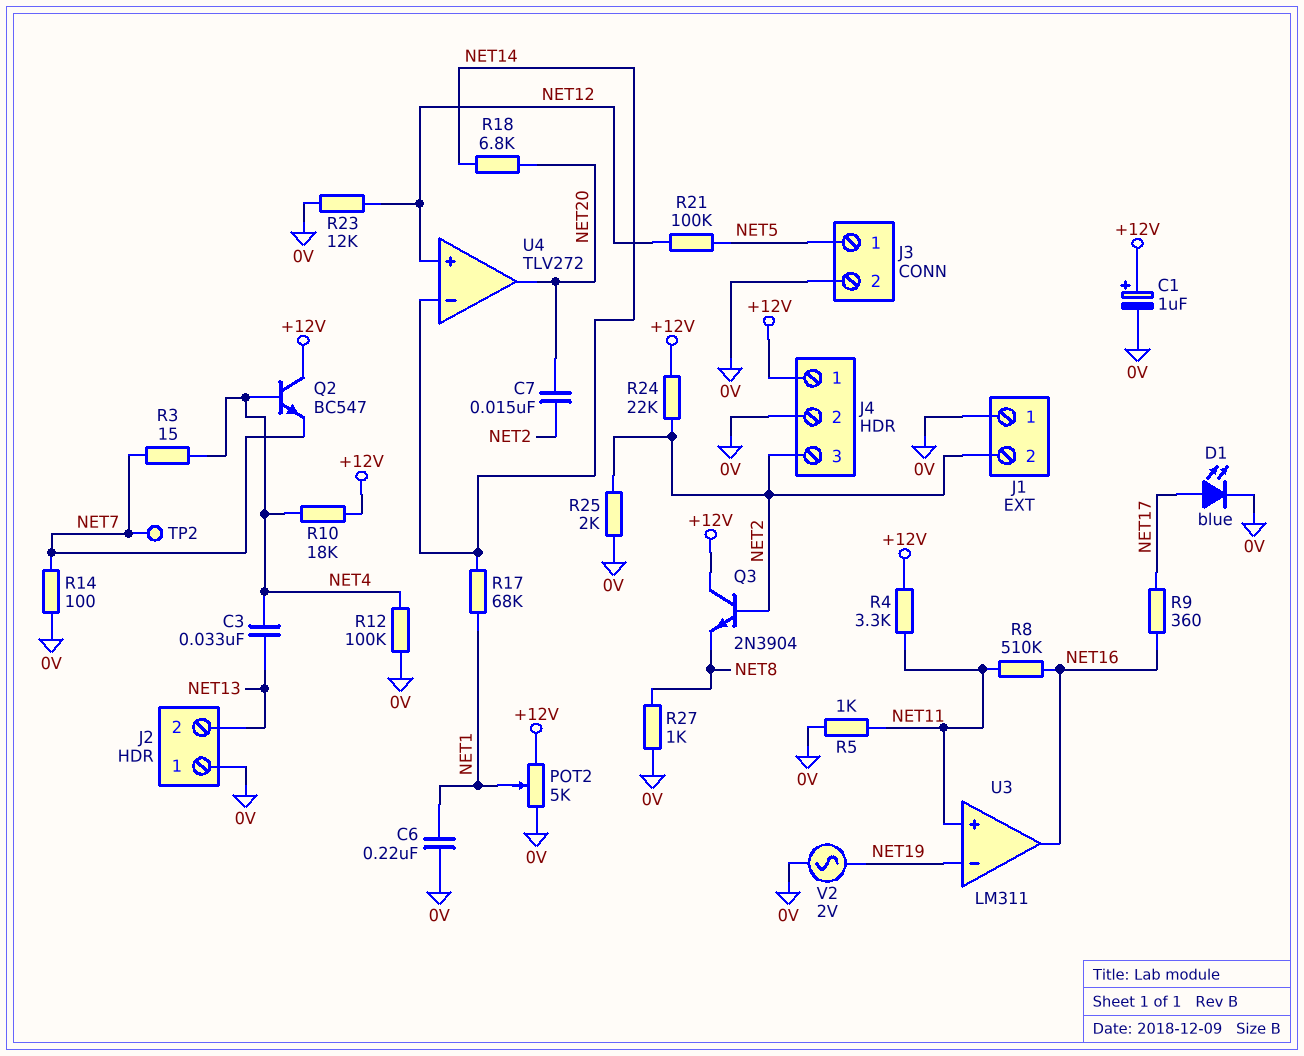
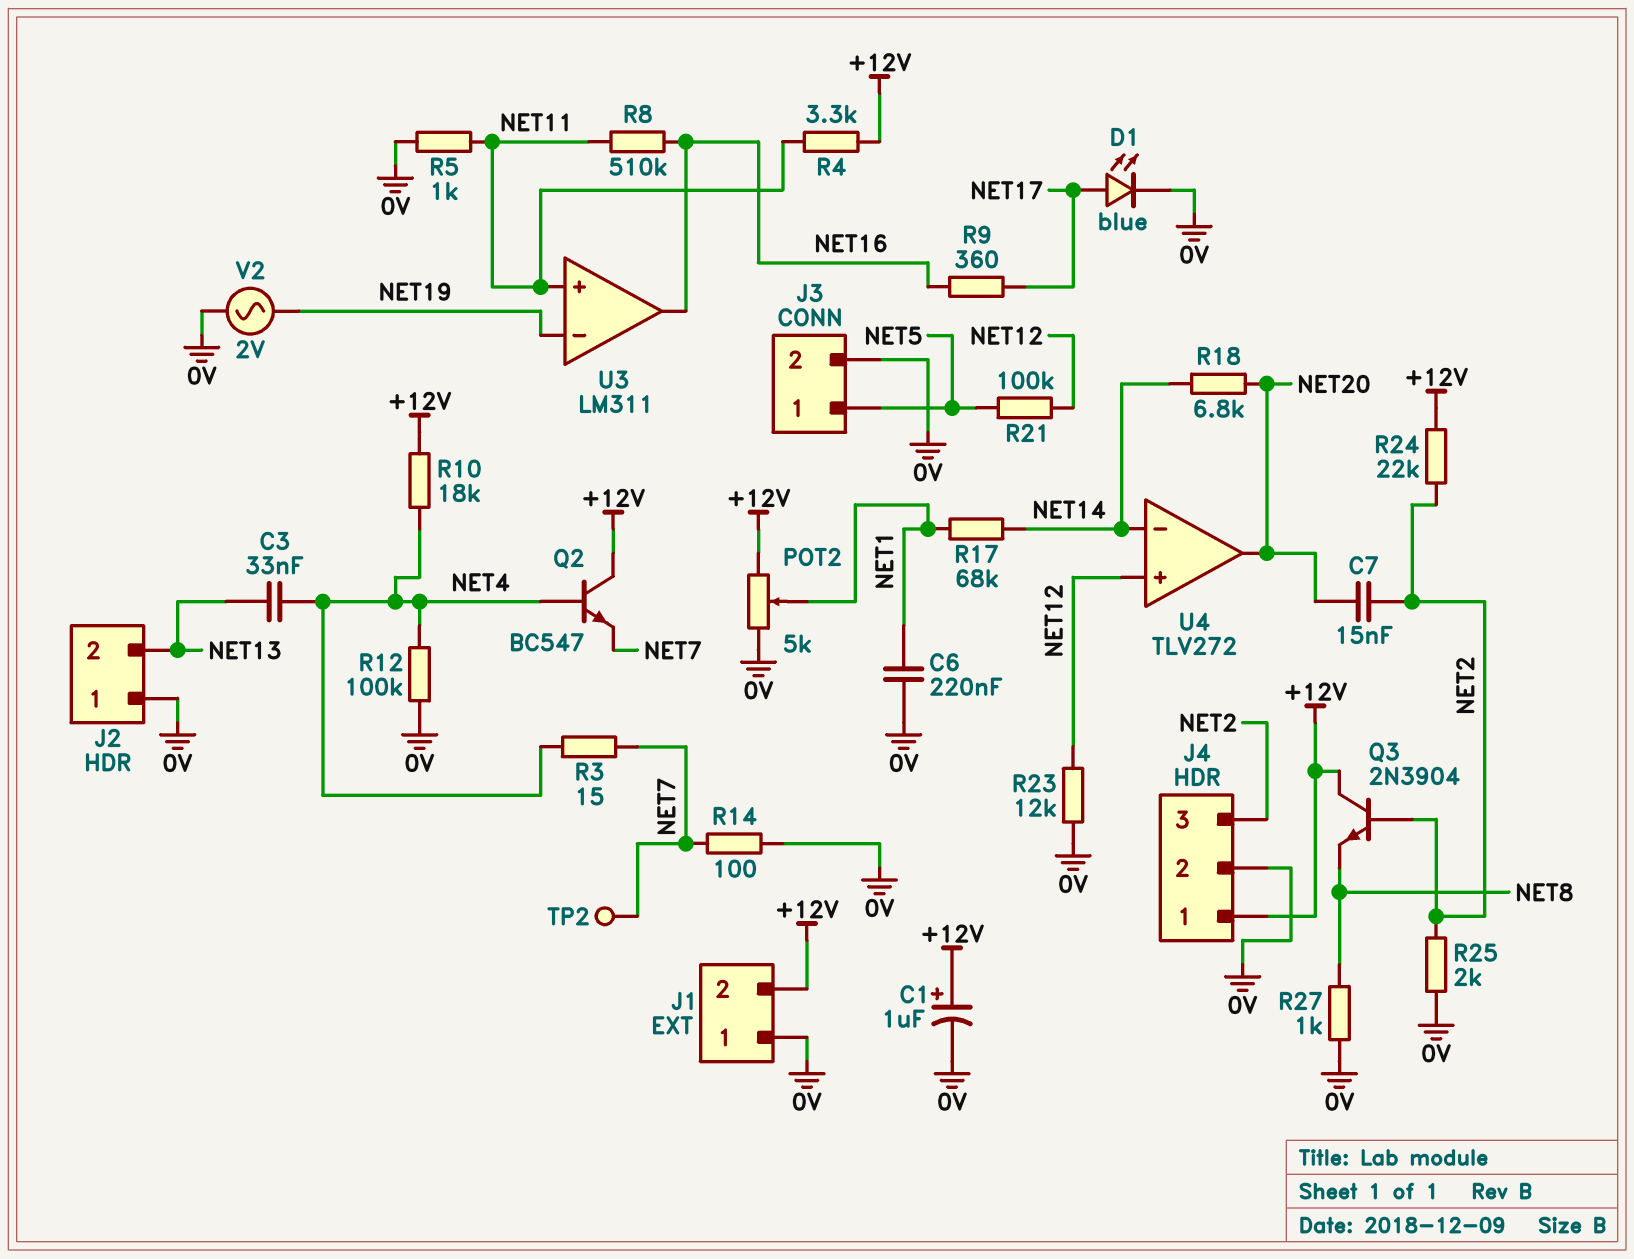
J1 pin 2: NET2 -> +12V

